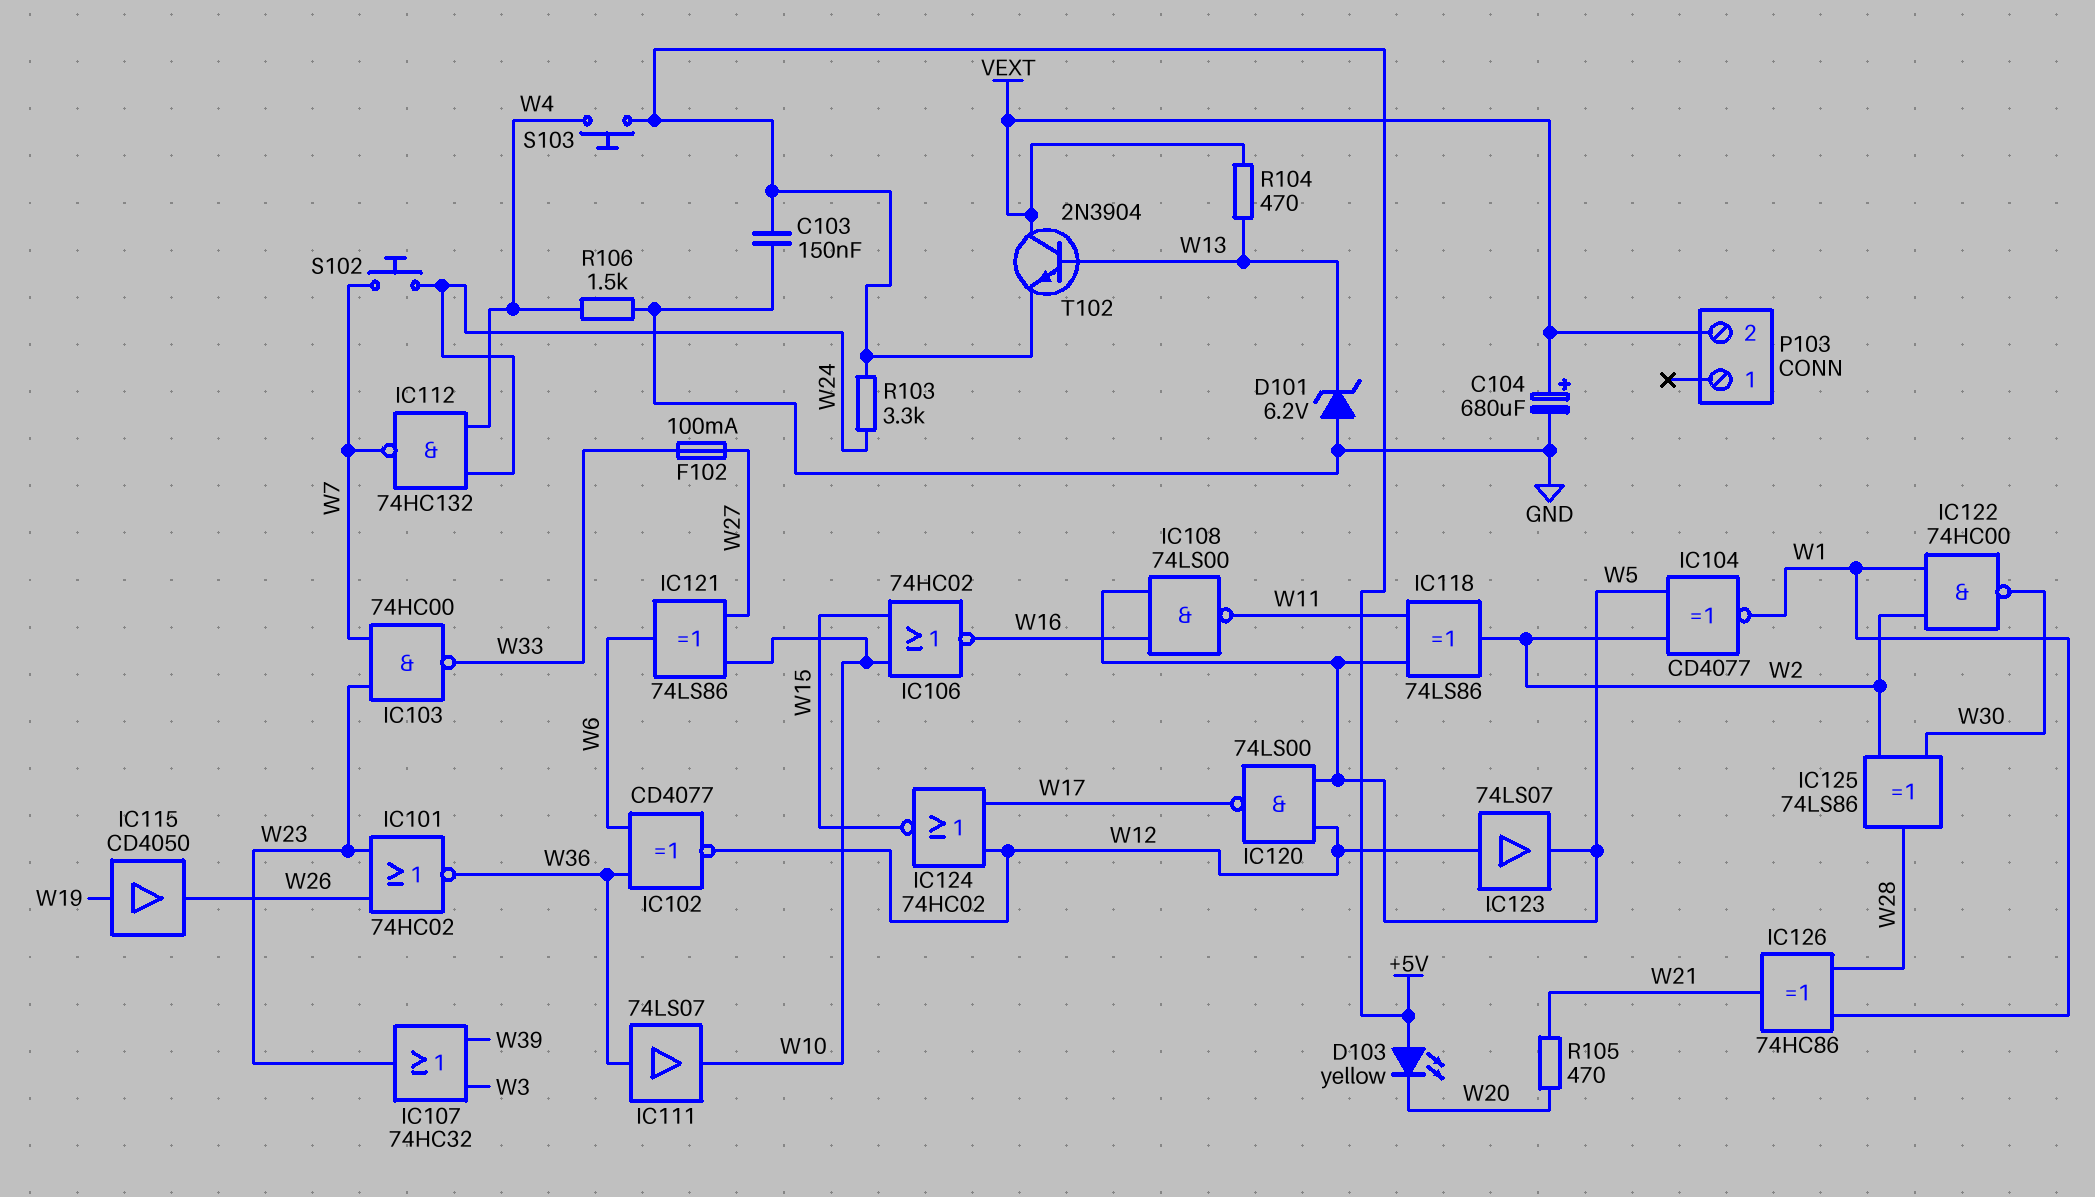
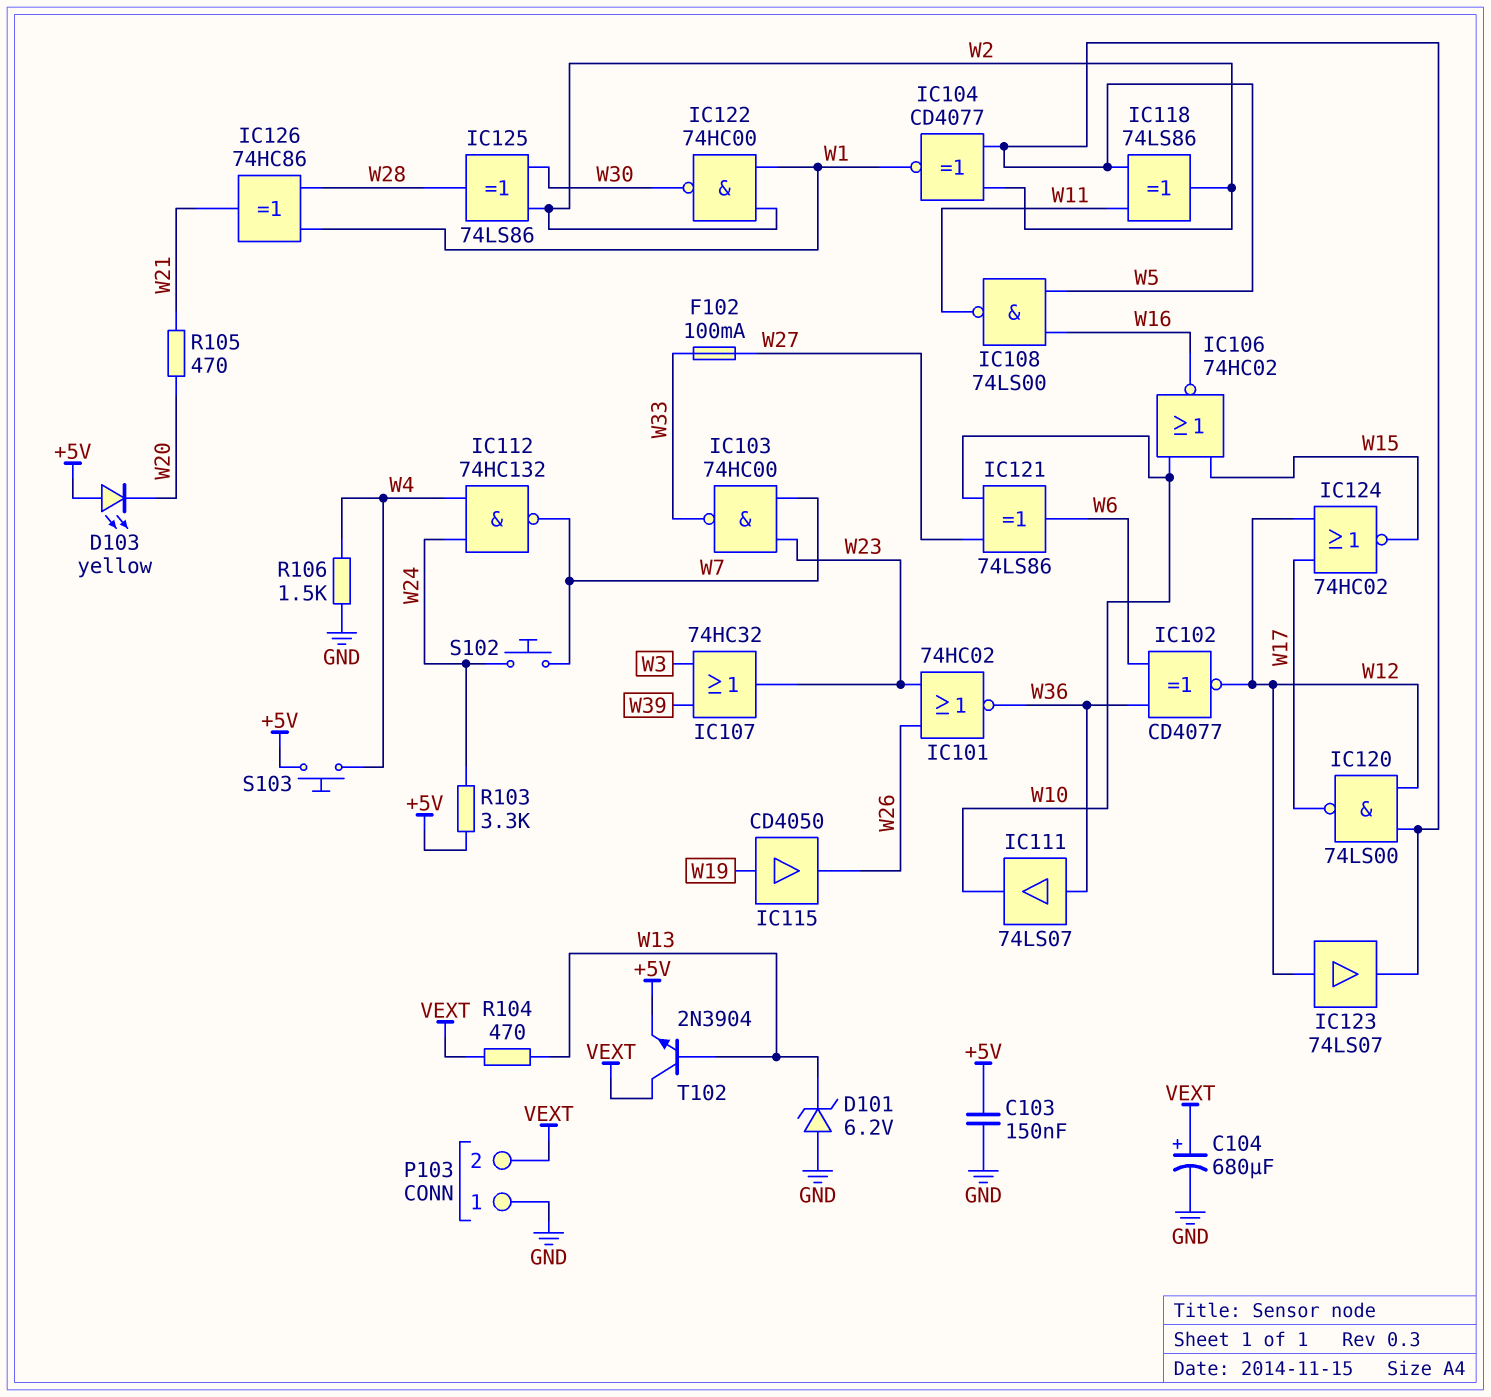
P103 pin 1: none -> GND

